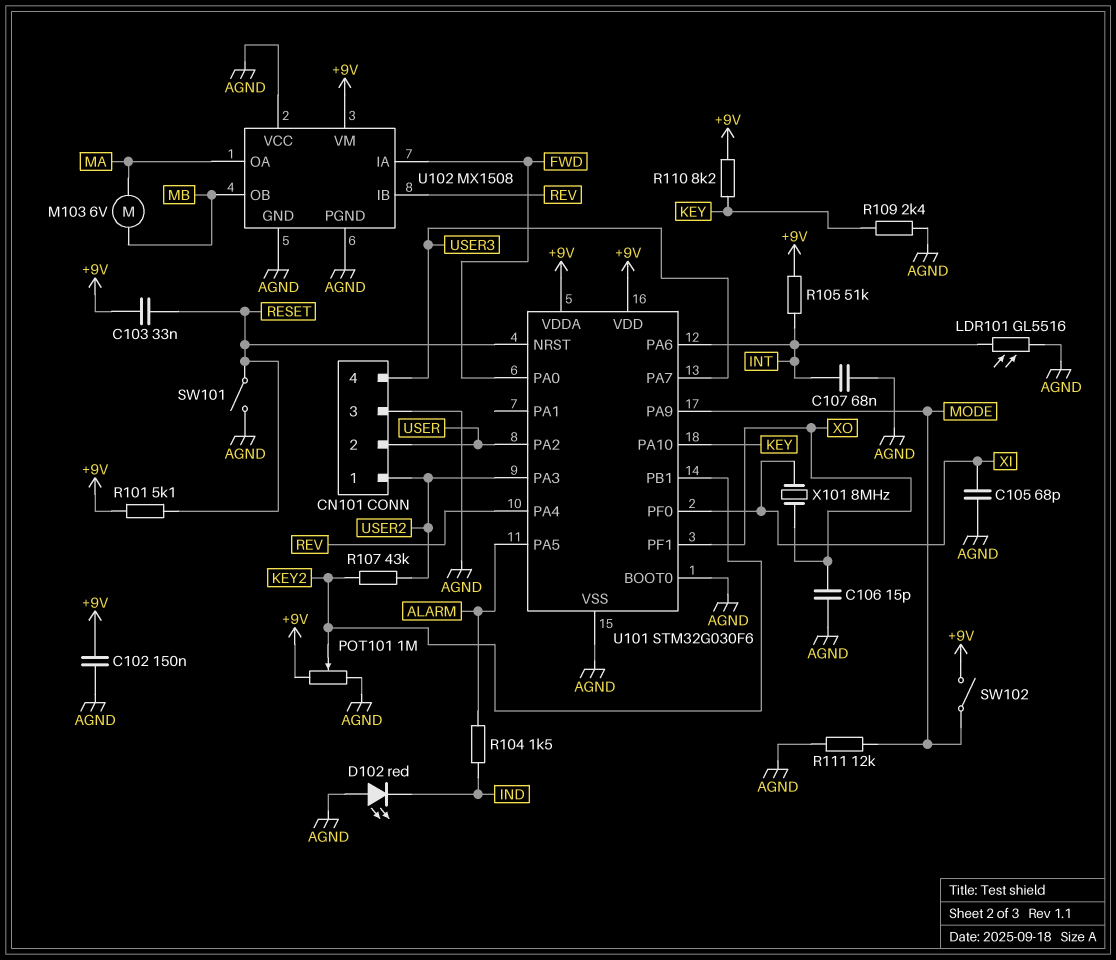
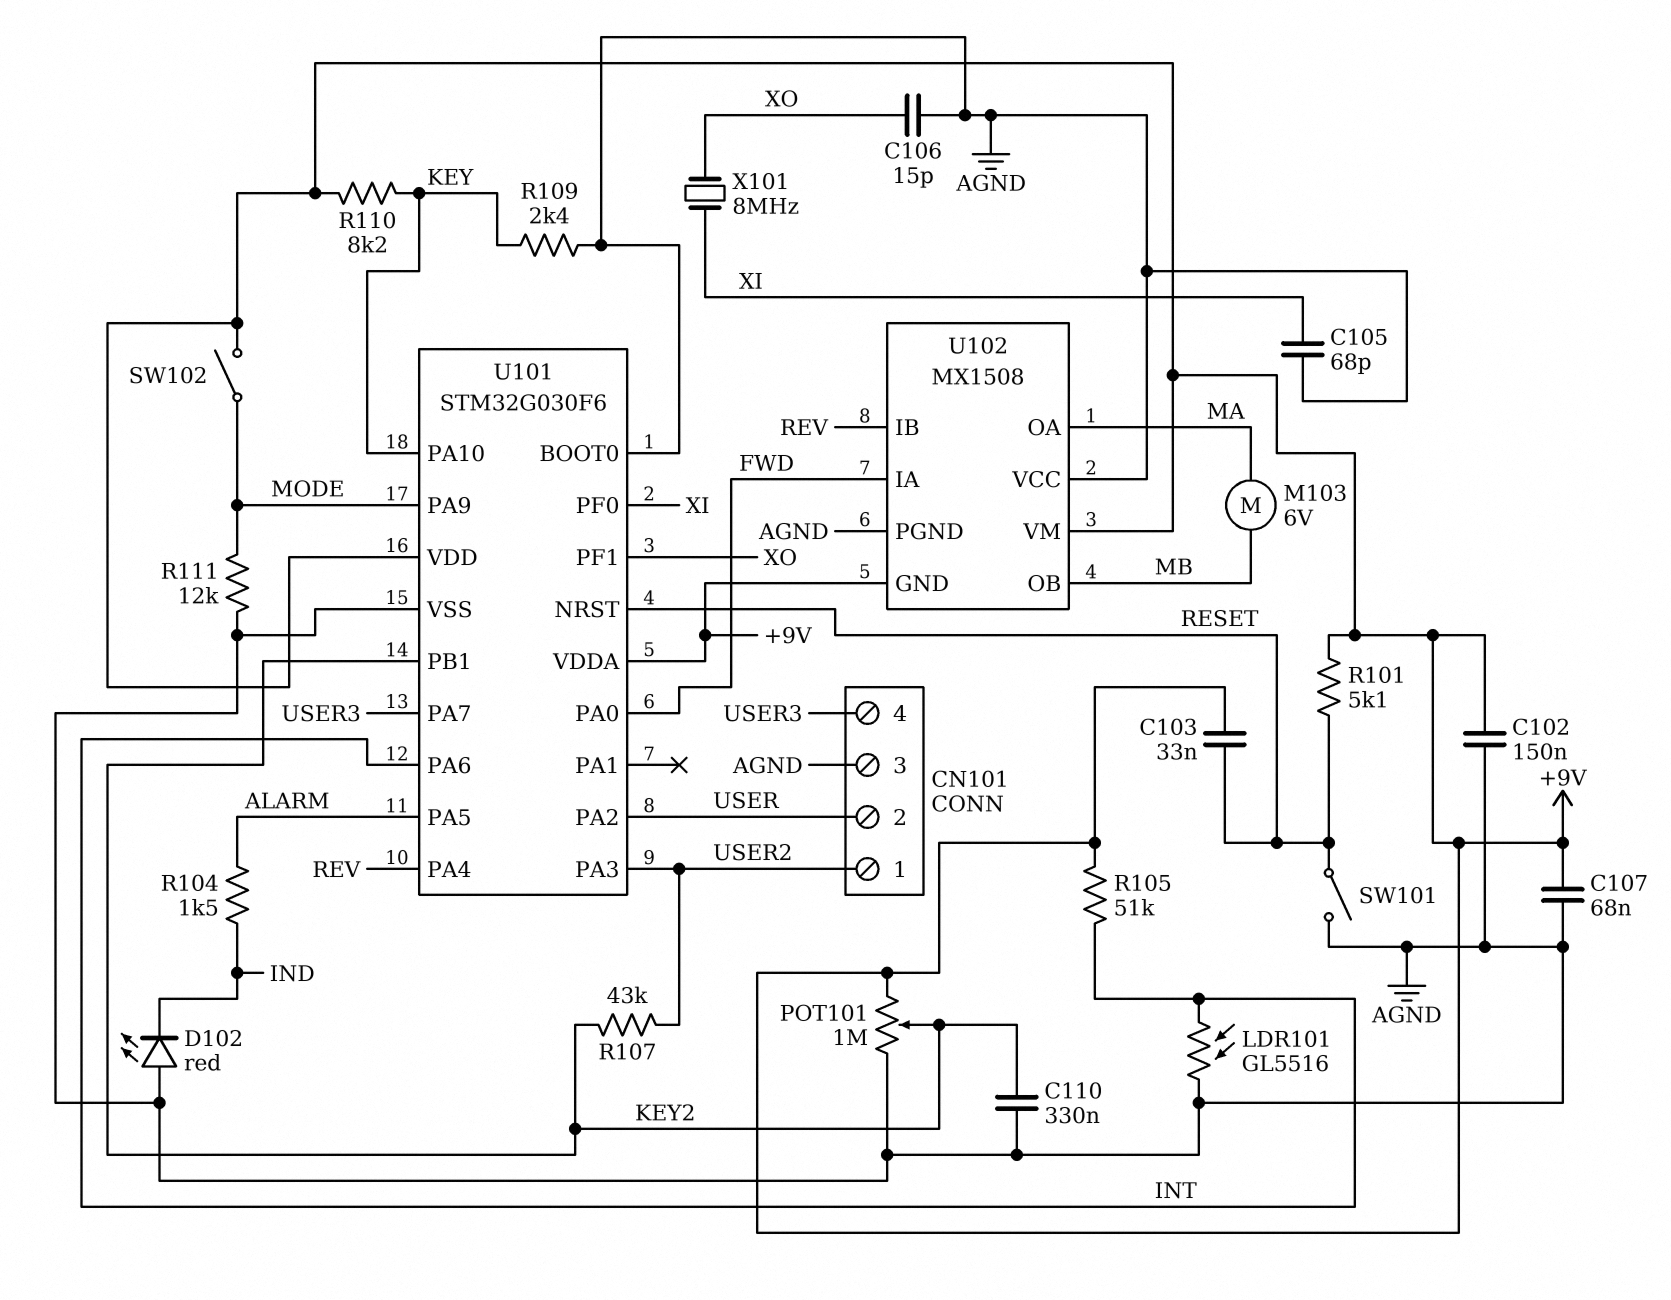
C107: 68nF (AGND, INT) -> 68nF (+9V, AGND)
C110: none -> 330nF (AGND, KEY2)
U102 pin GND: AGND -> +9V

